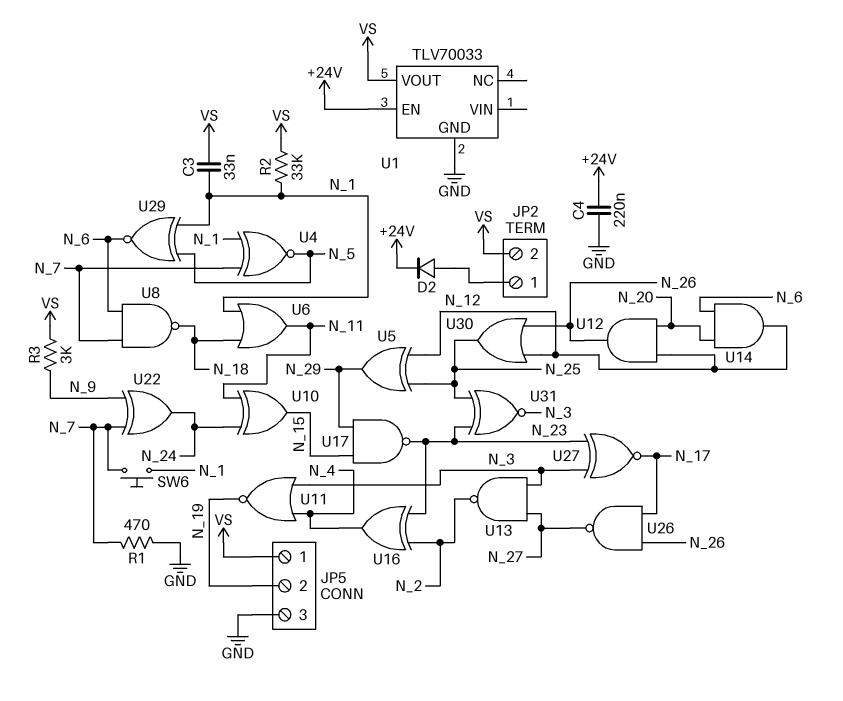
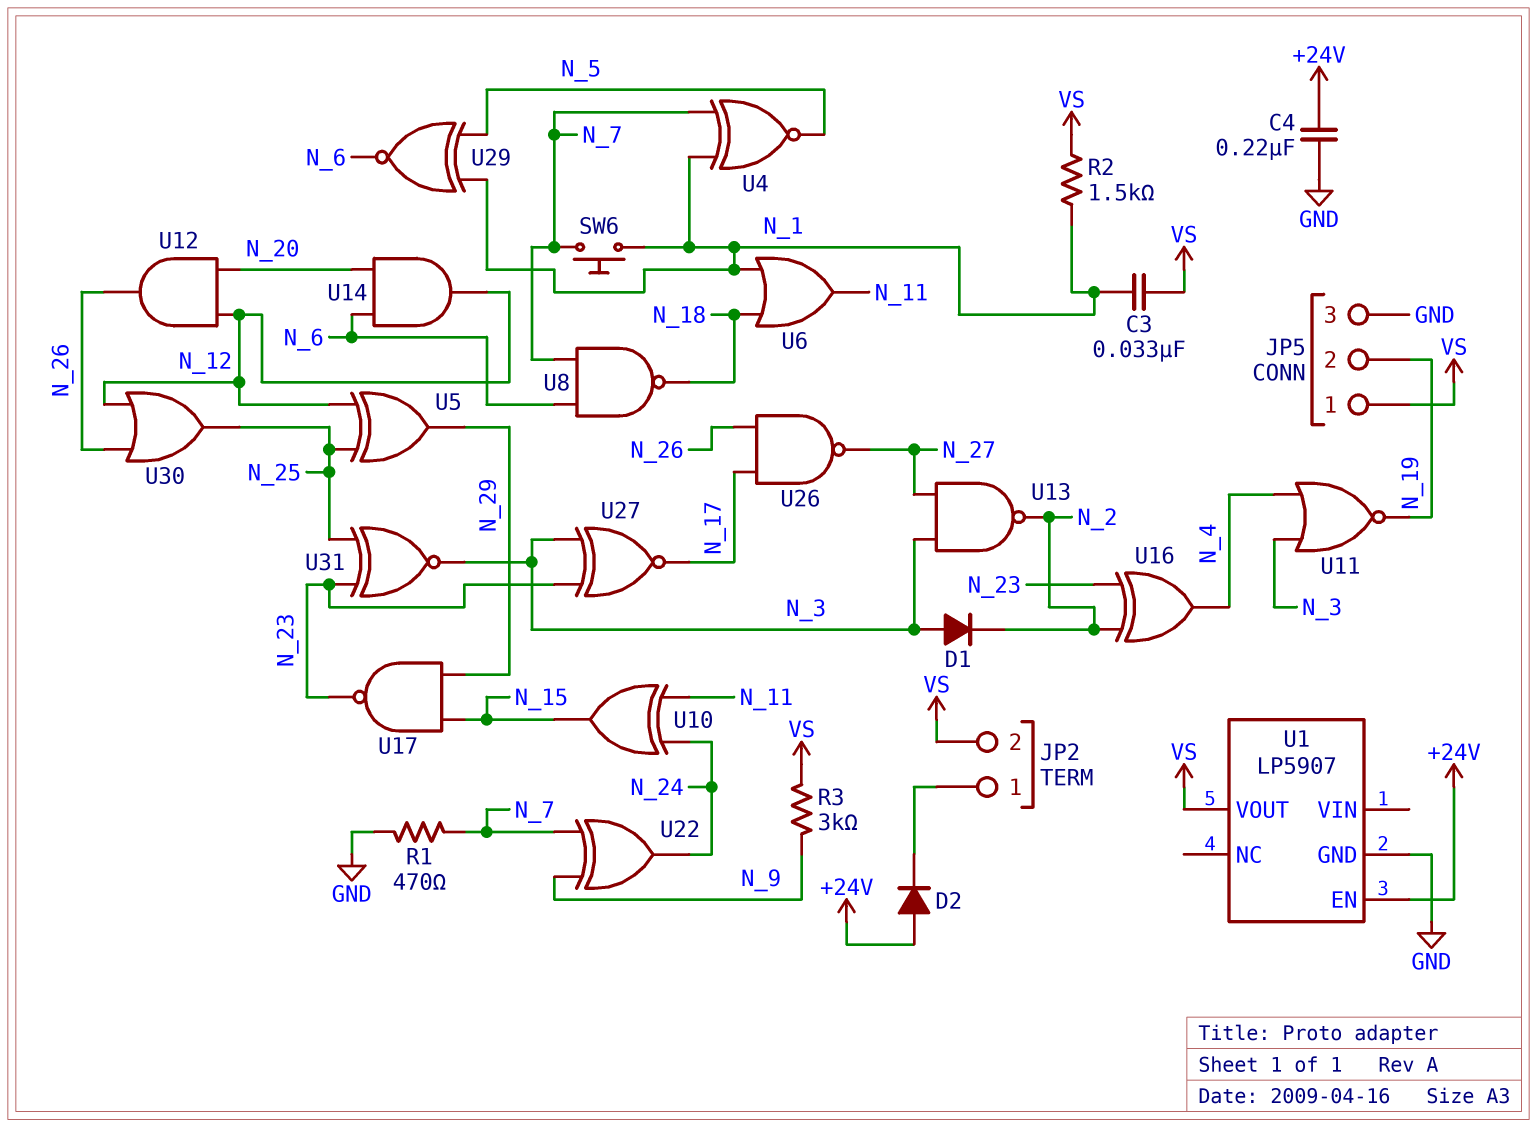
D1: none -> diode (A N_3, K N_2)
D2: diode (A JP2/1, K +24V) -> diode (A +24V, K JP2/1)
R2: 33k (N_1, VS) -> 1.5k (N_1, VS)
U1: TLV70033 -> LP5907

